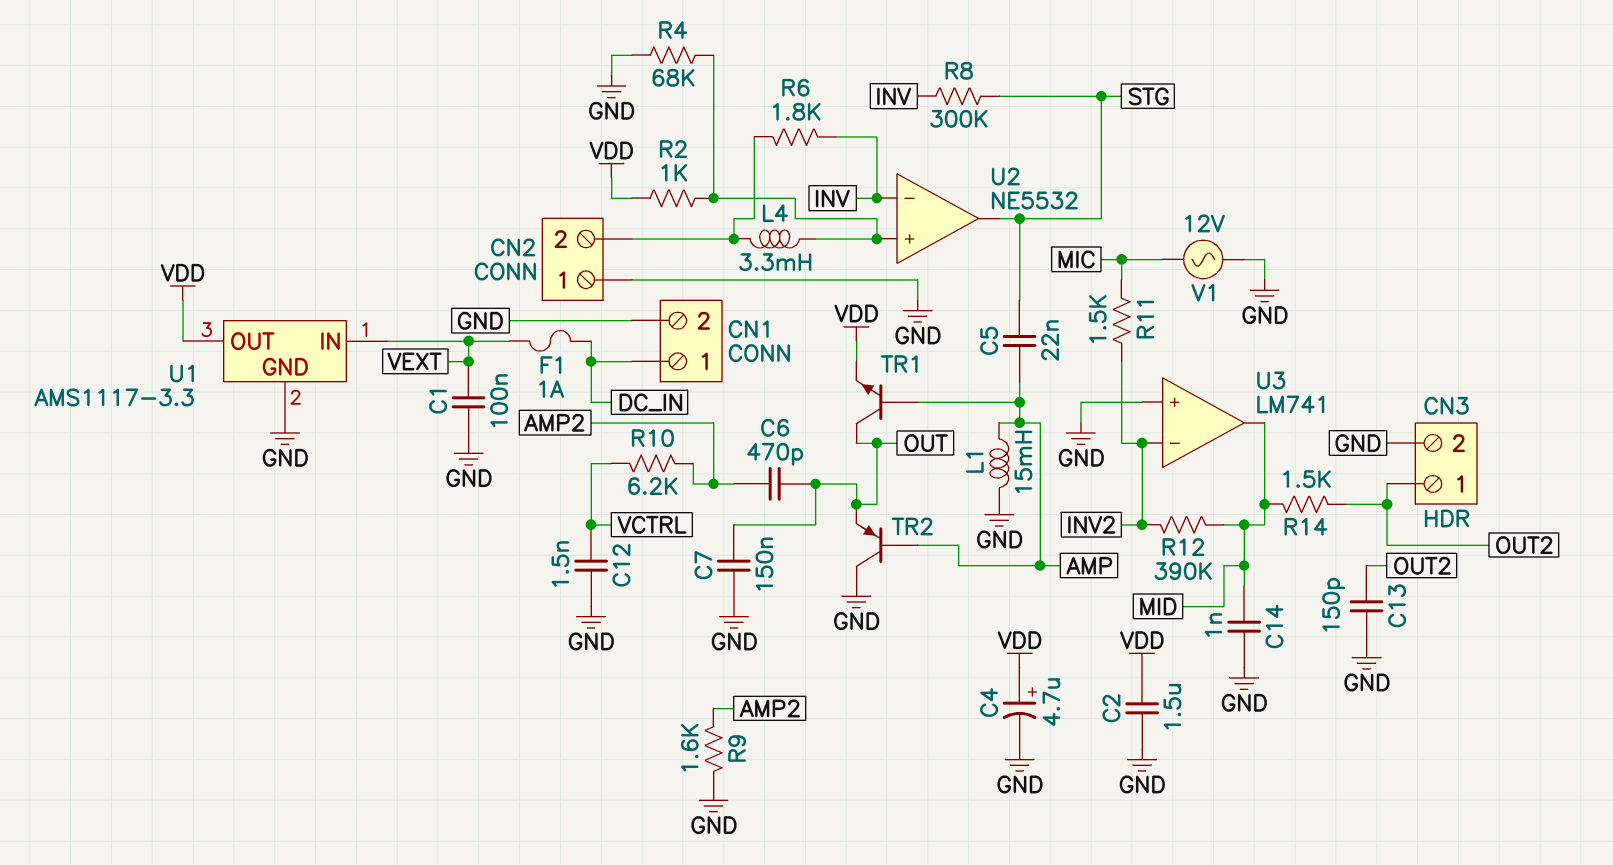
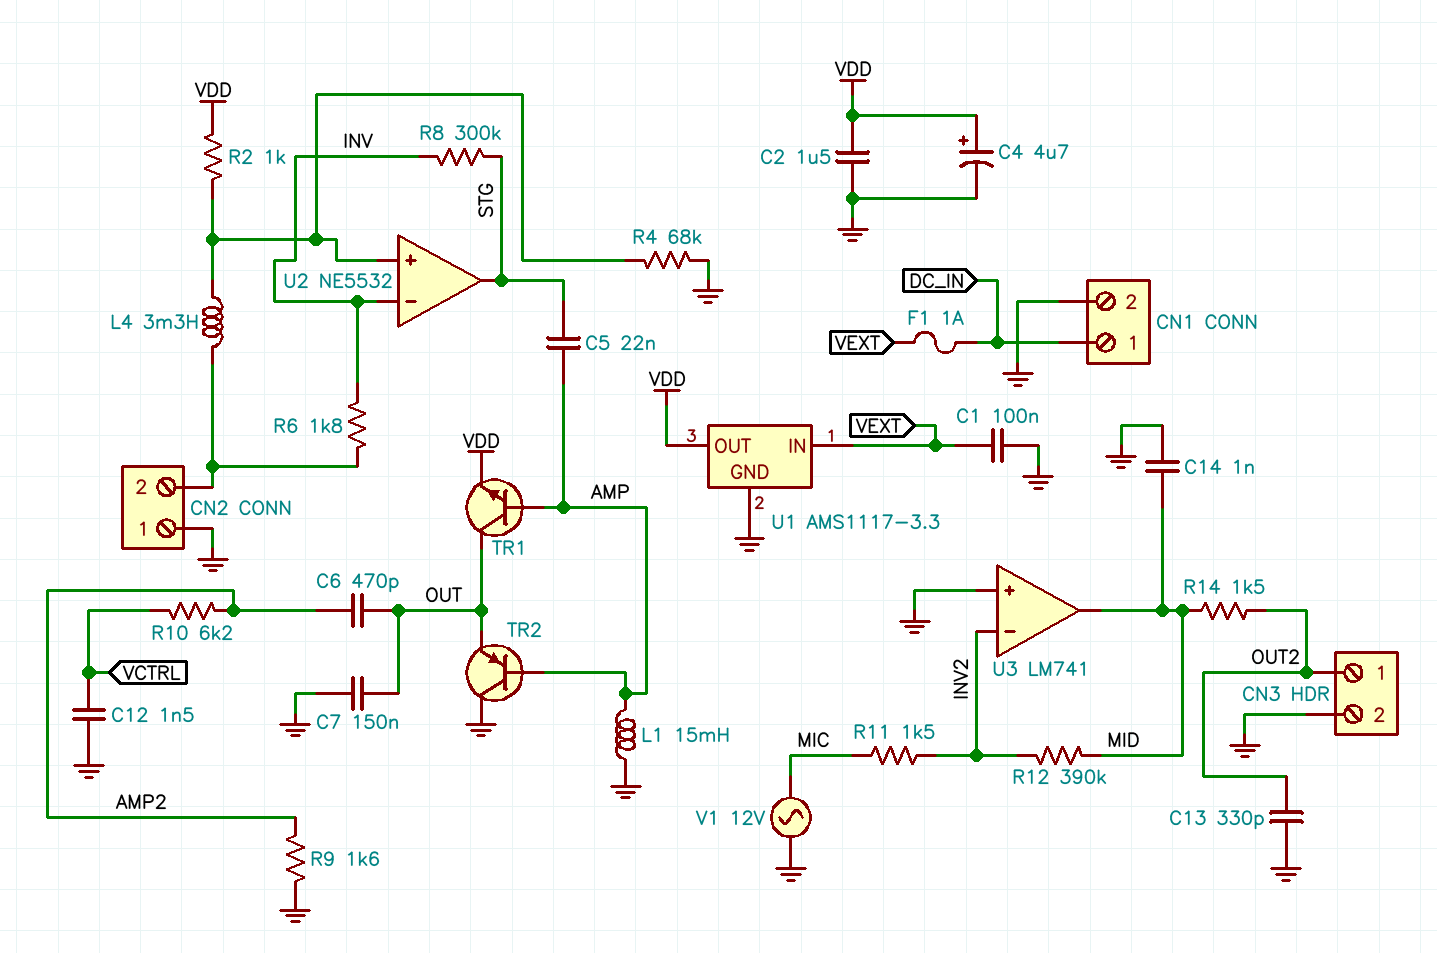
C13: 150pF (GND, OUT2) -> 330pF (GND, OUT2)

